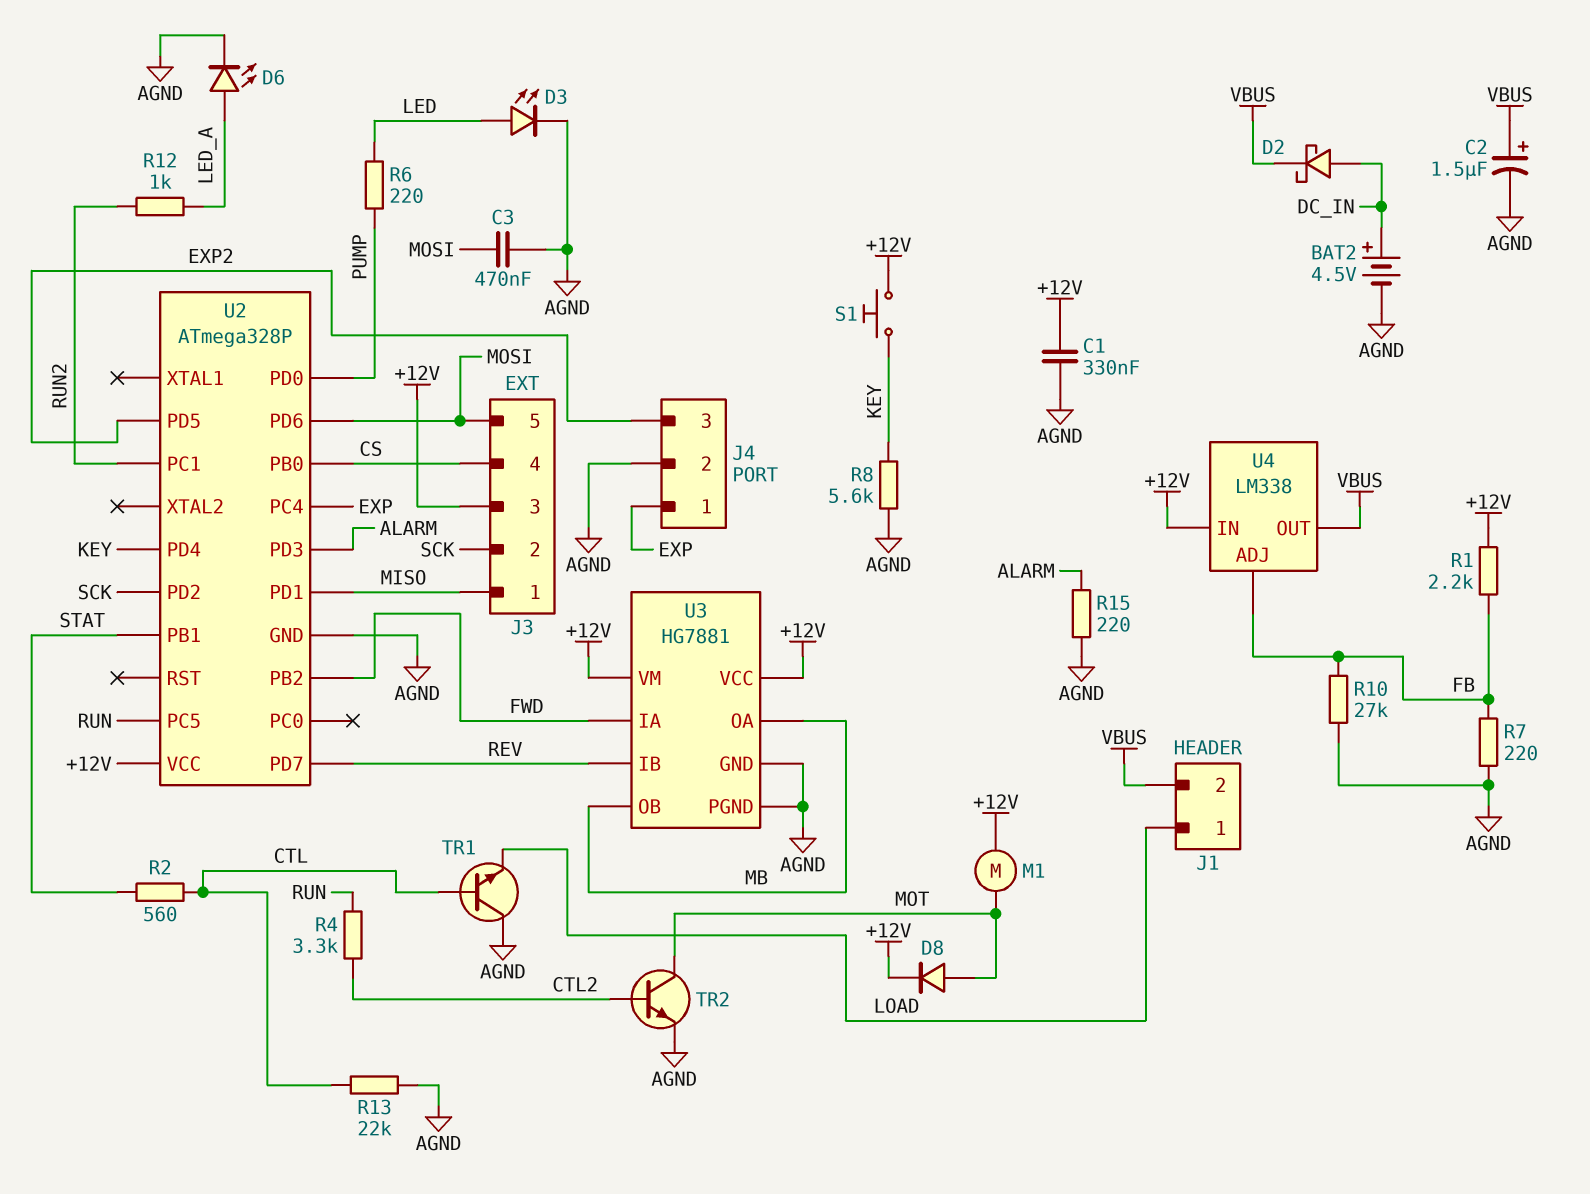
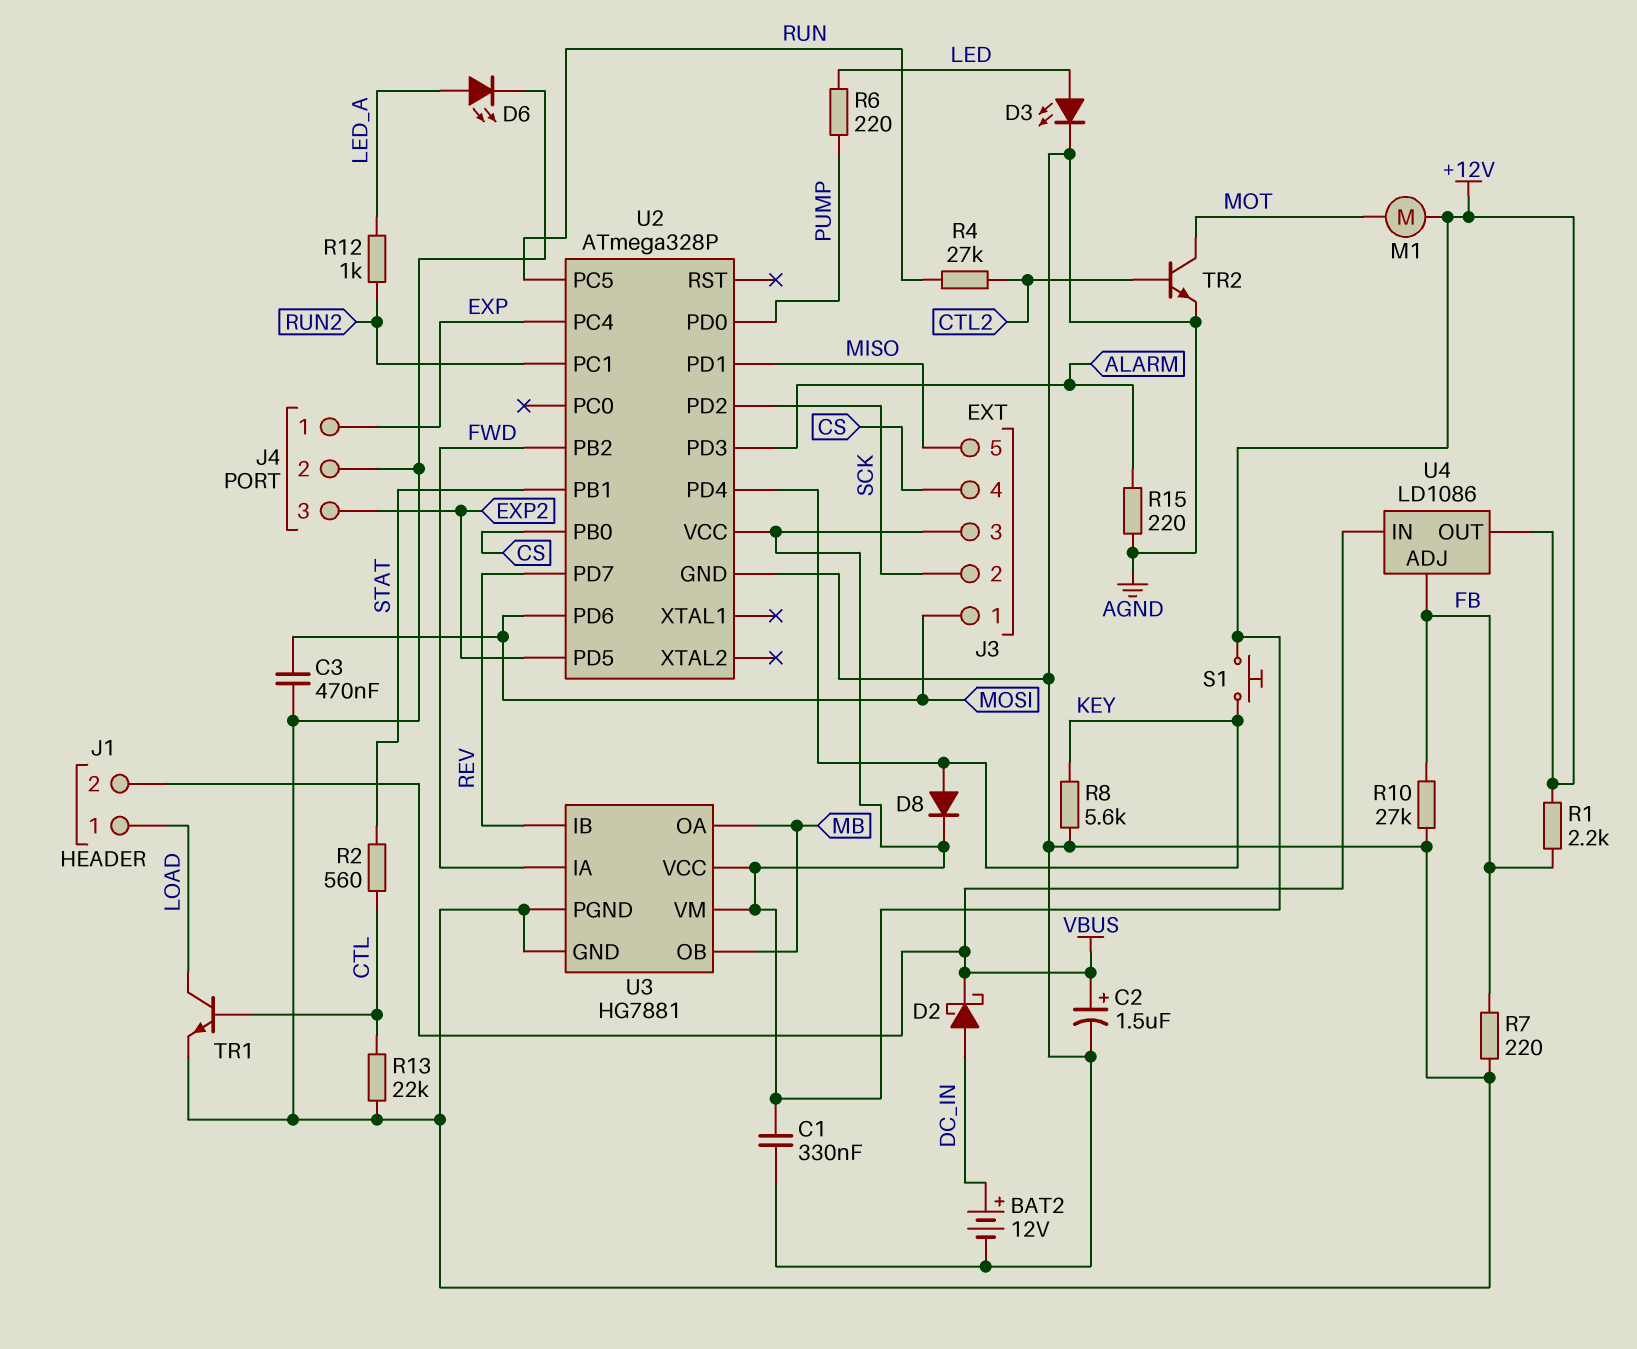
BAT2: 4.5V (plus DC_IN, minus AGND) -> 12V (plus DC_IN, minus AGND)
D8: diode (A MOT, K +12V) -> diode (A KEY, K +12V)
J3 pin 1: MISO -> MOSI
J3 pin 5: MOSI -> MISO
R4: 3.3k (CTL2, RUN) -> 27k (CTL2, RUN)
TR1: NPN (B CTL, C AGND, E LOAD) -> NPN (B CTL, C LOAD, E AGND)
U4: LM338 -> LD1086
U4 pin IN: +12V -> VBUS
U4 pin OUT: VBUS -> +12V

